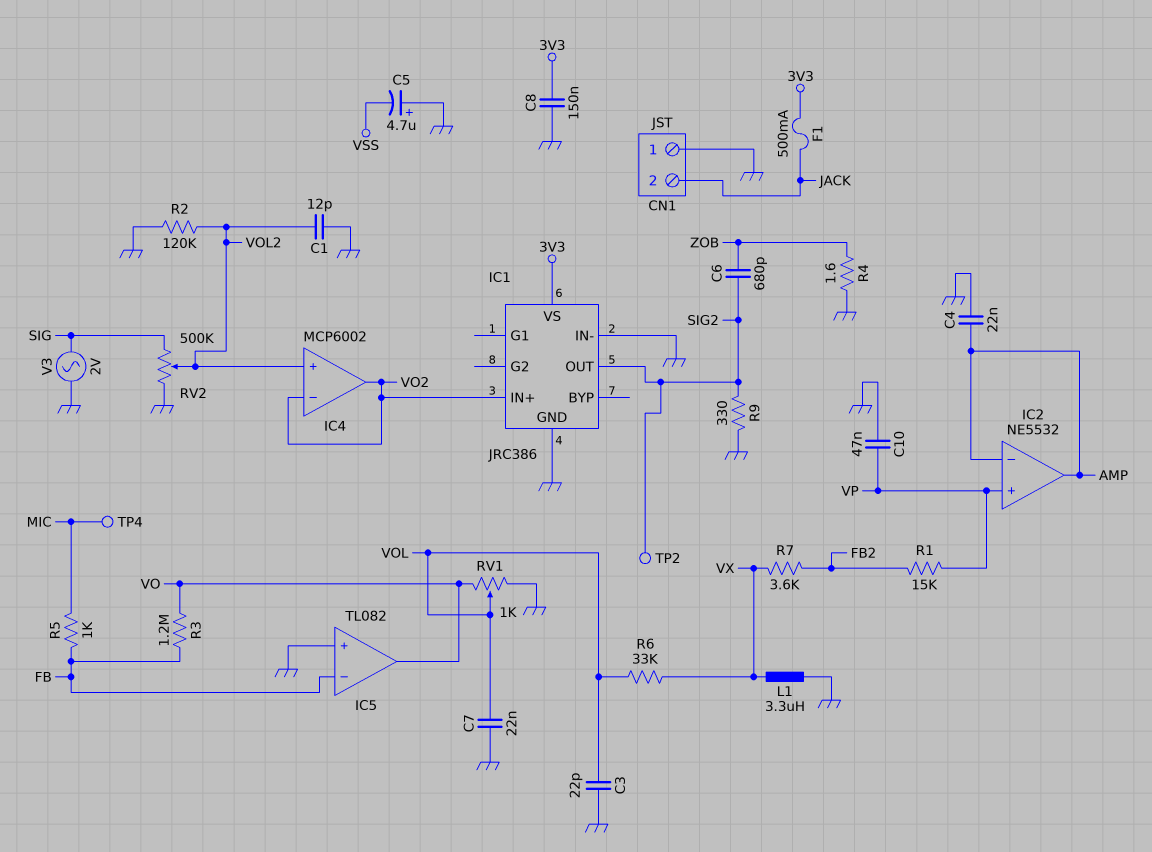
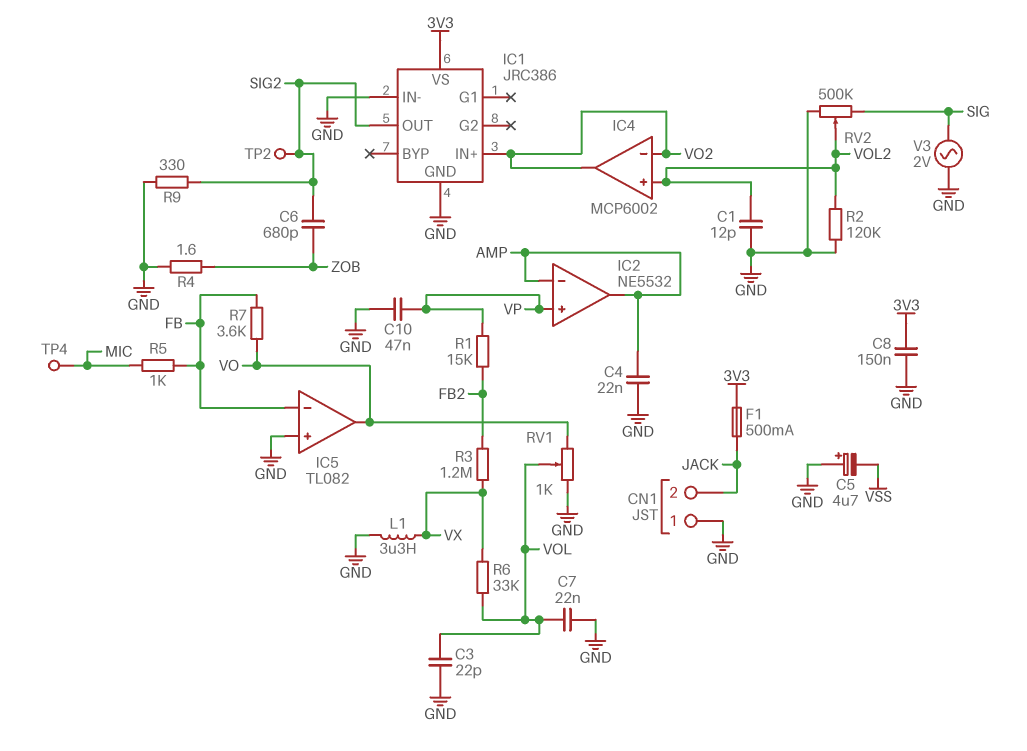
R3: 1.2M (FB, VO) -> 1.2M (FB2, VX)
R7: 3.6k (FB2, VX) -> 3.6k (FB, VO)

